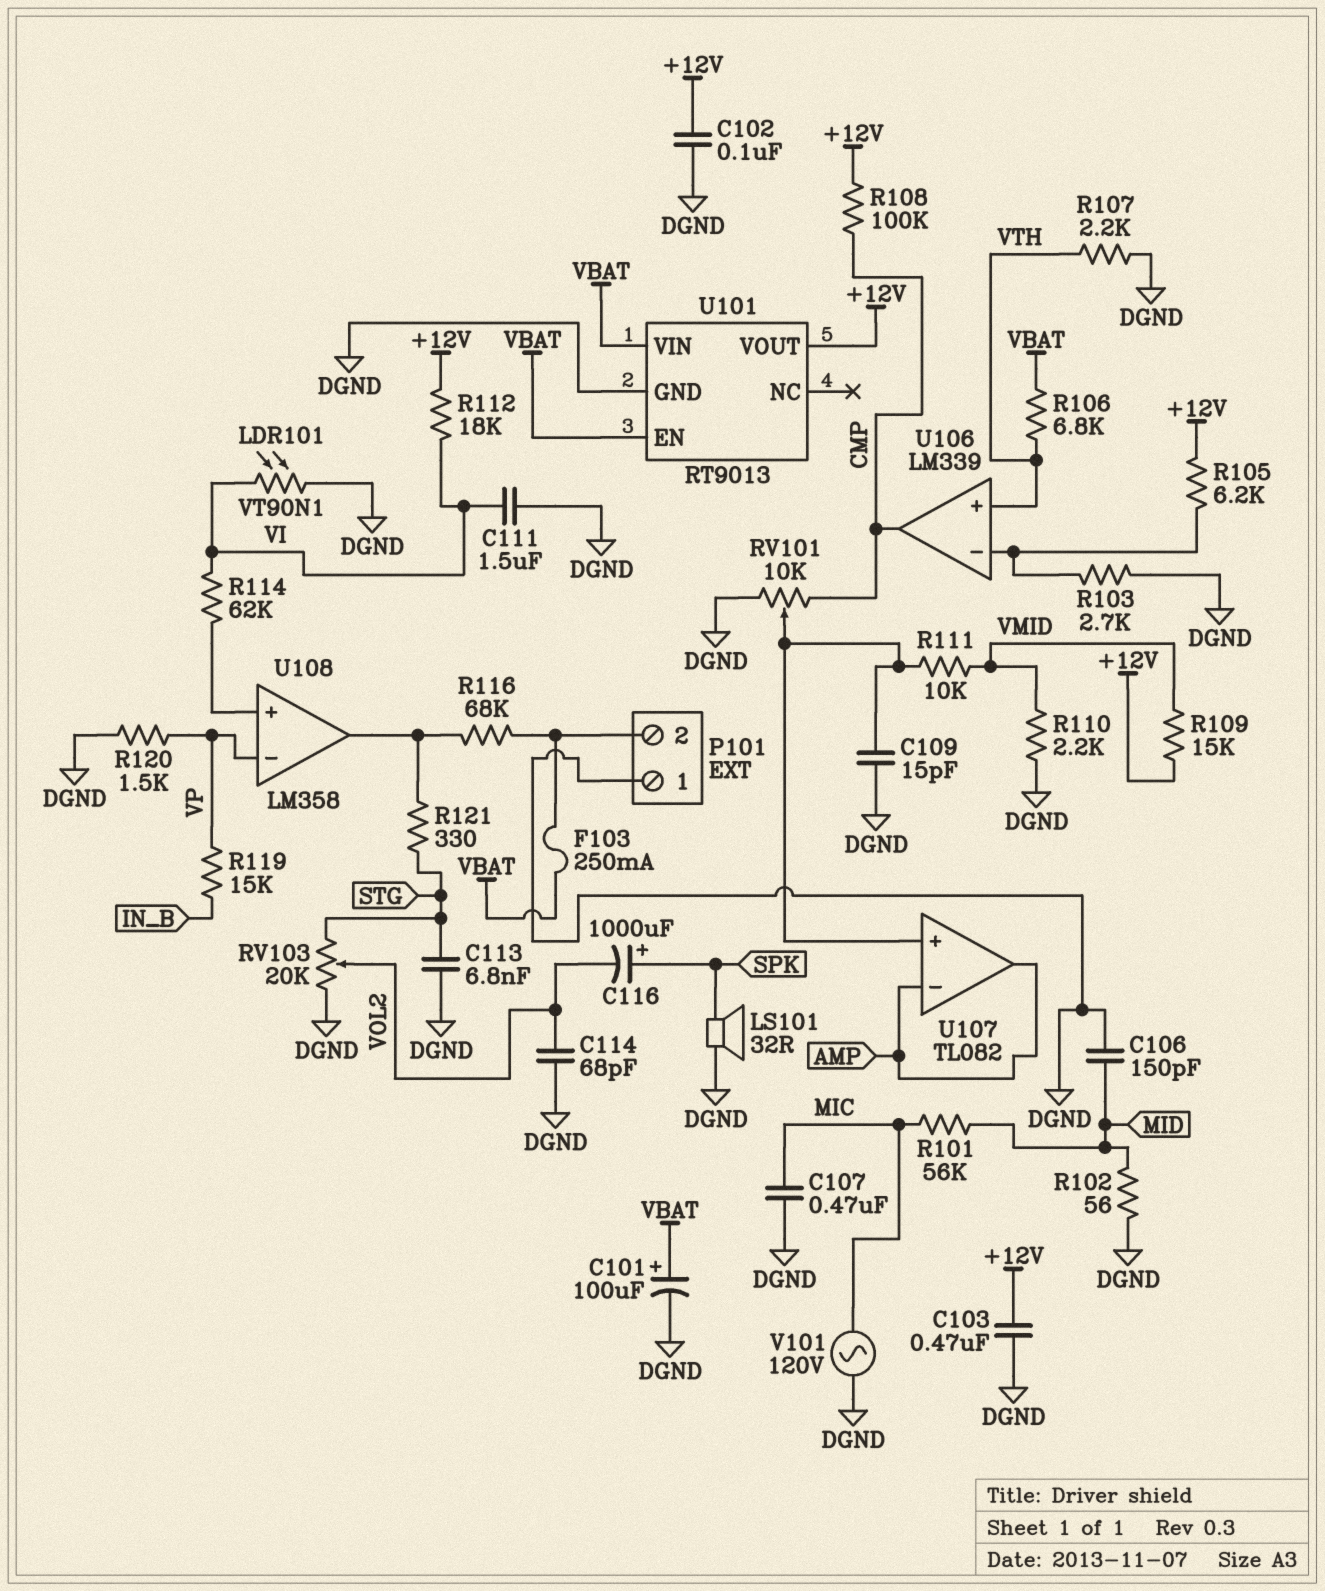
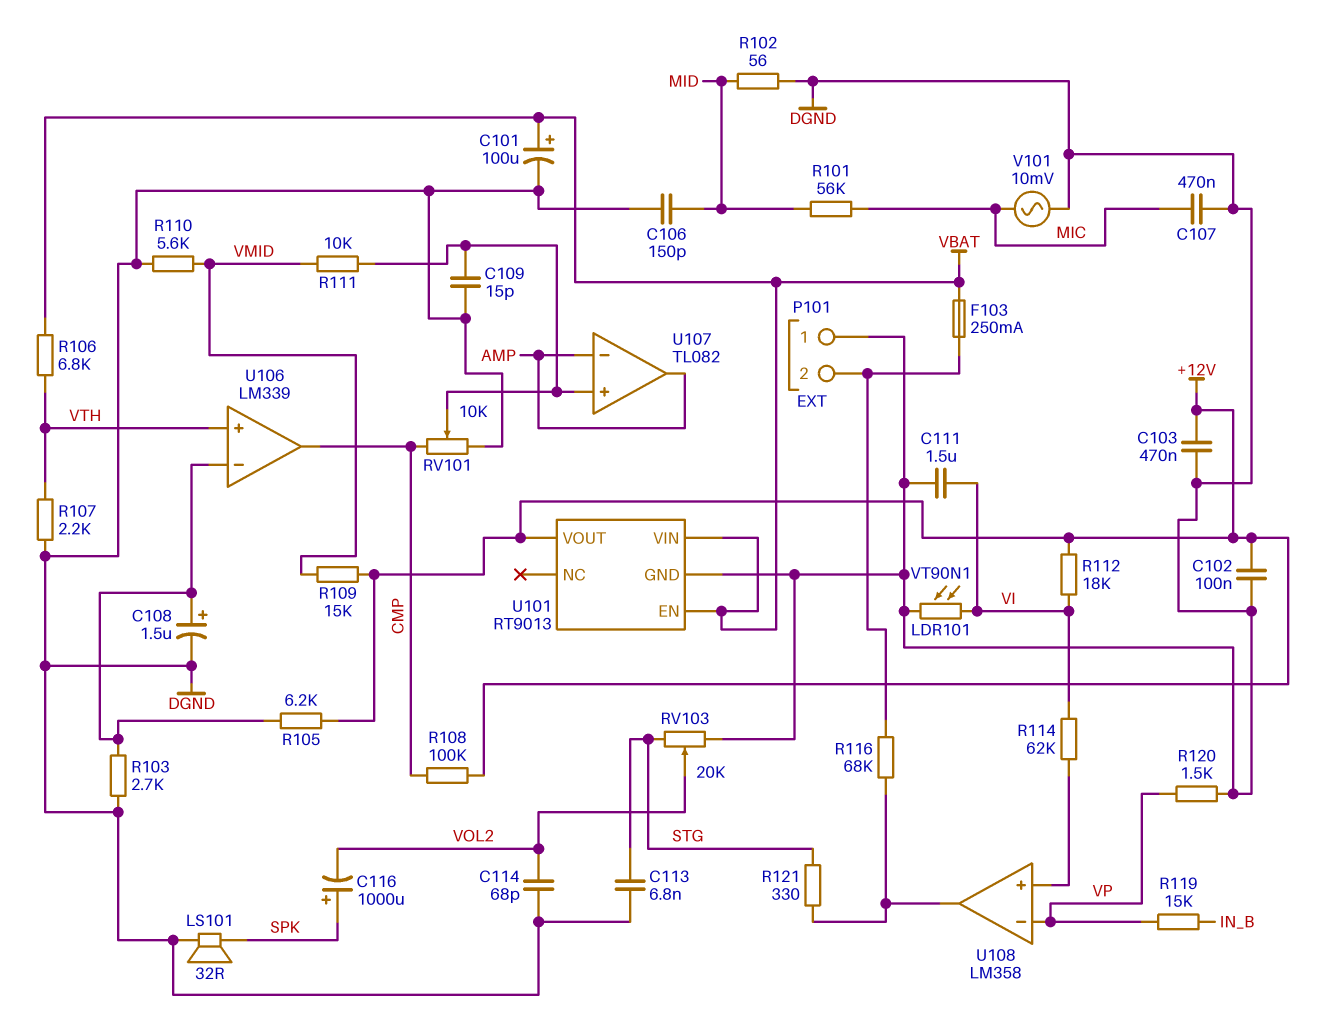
C108: none -> 1.5uF (plus U106/in-, minus DGND)
R110: 2.2k (DGND, VMID) -> 5.6k (DGND, VMID)
V101: AC 120V (DGND, MIC) -> AC 10mV (DGND, MIC)

